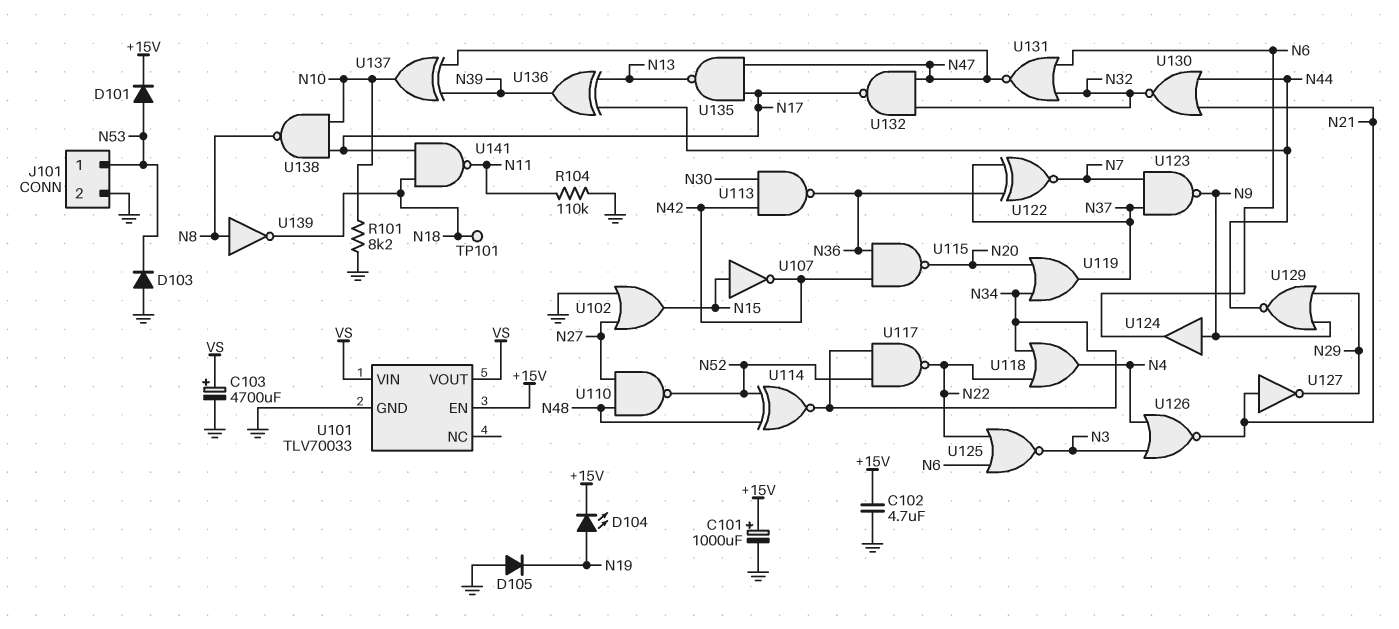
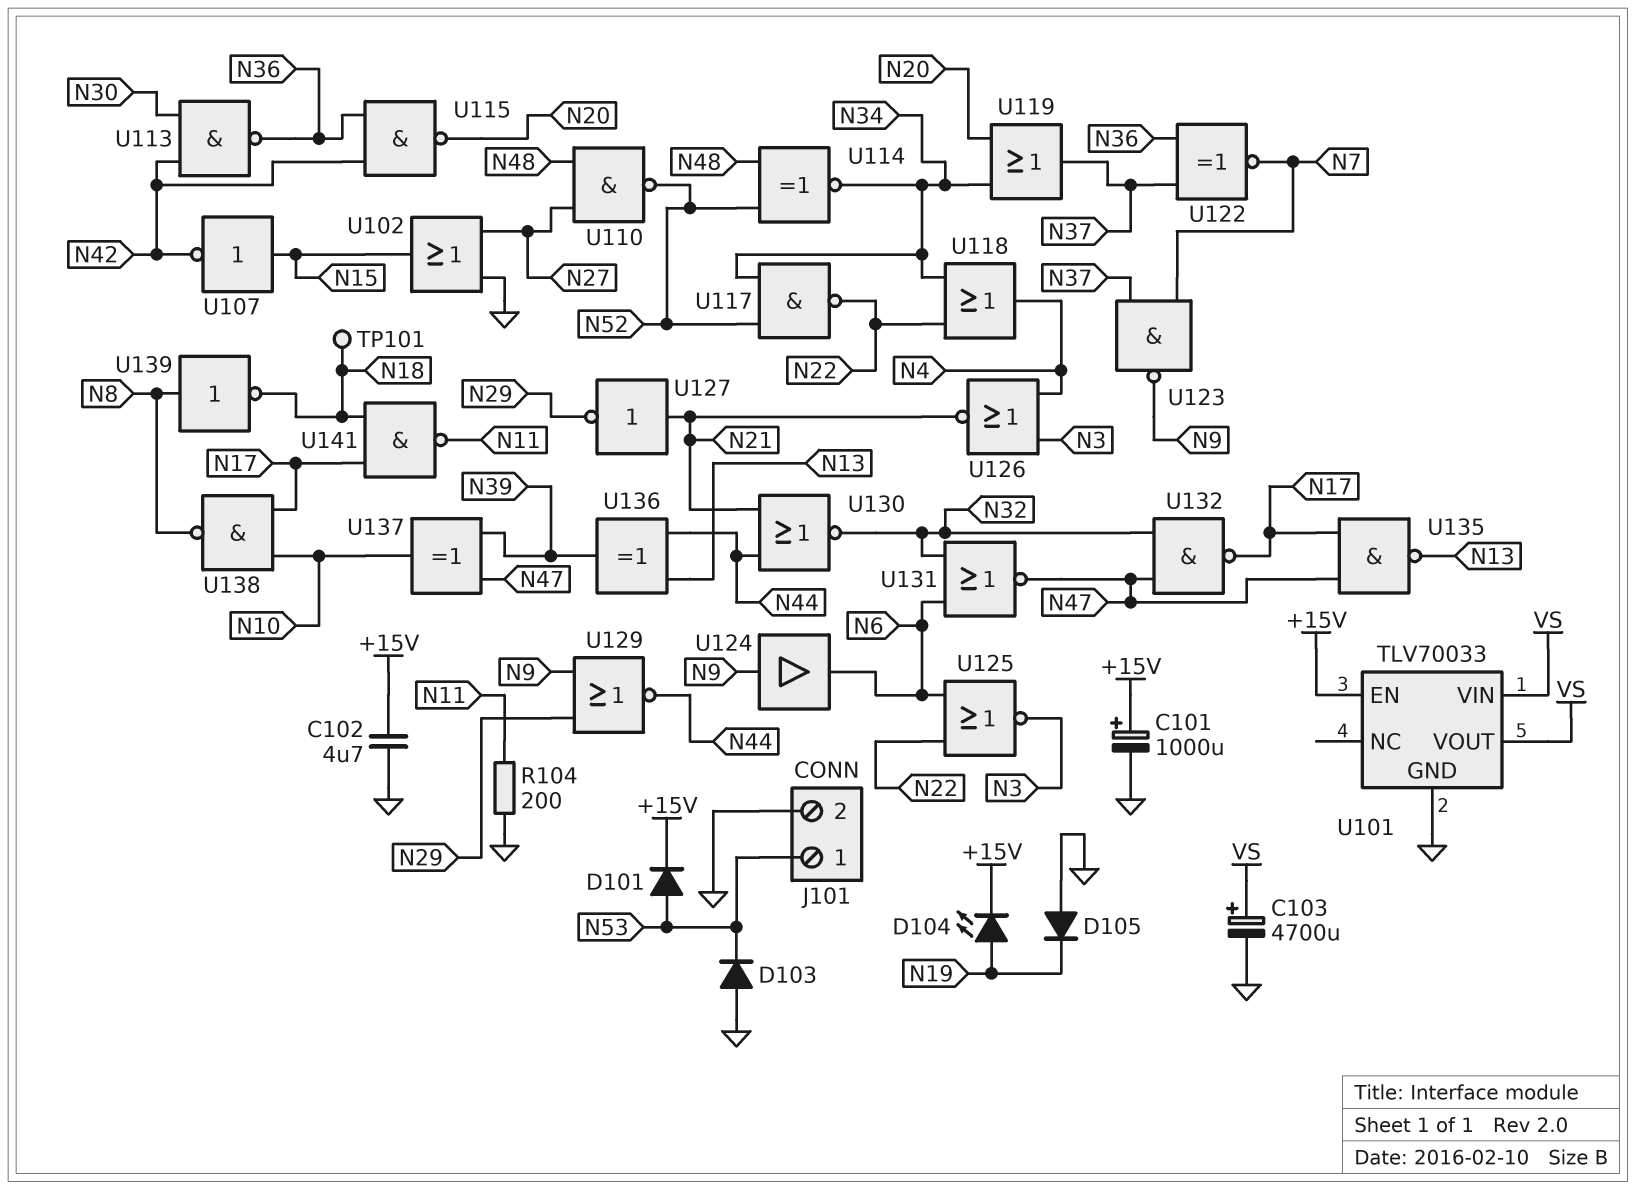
R101: 8.2k (GND, N10) -> none
R104: 110k (GND, N11) -> 200 (GND, N11)

